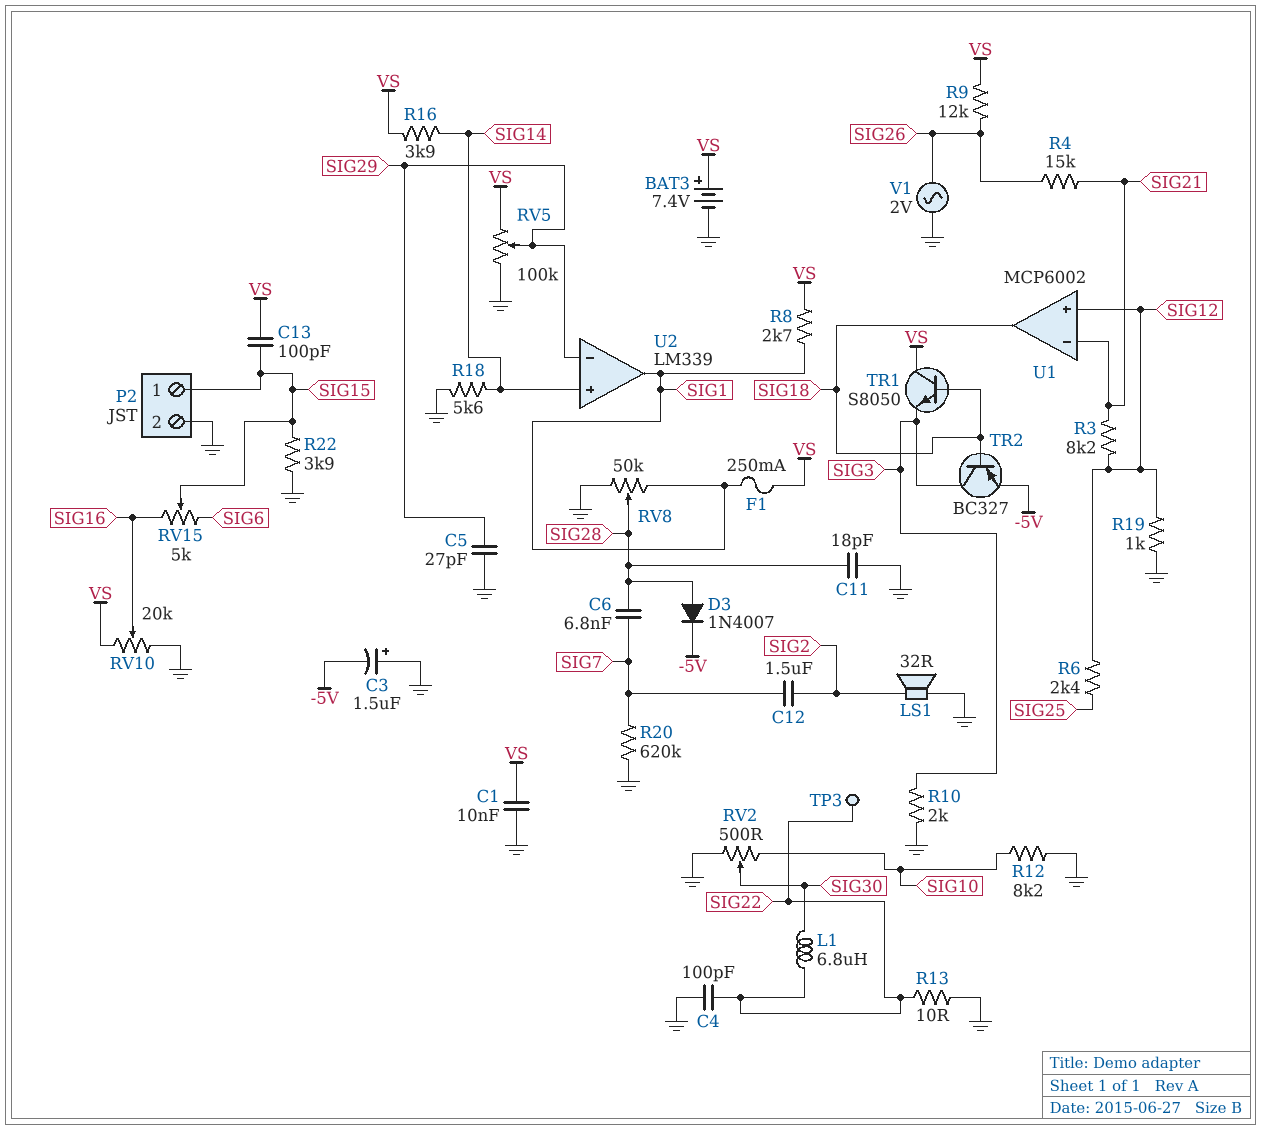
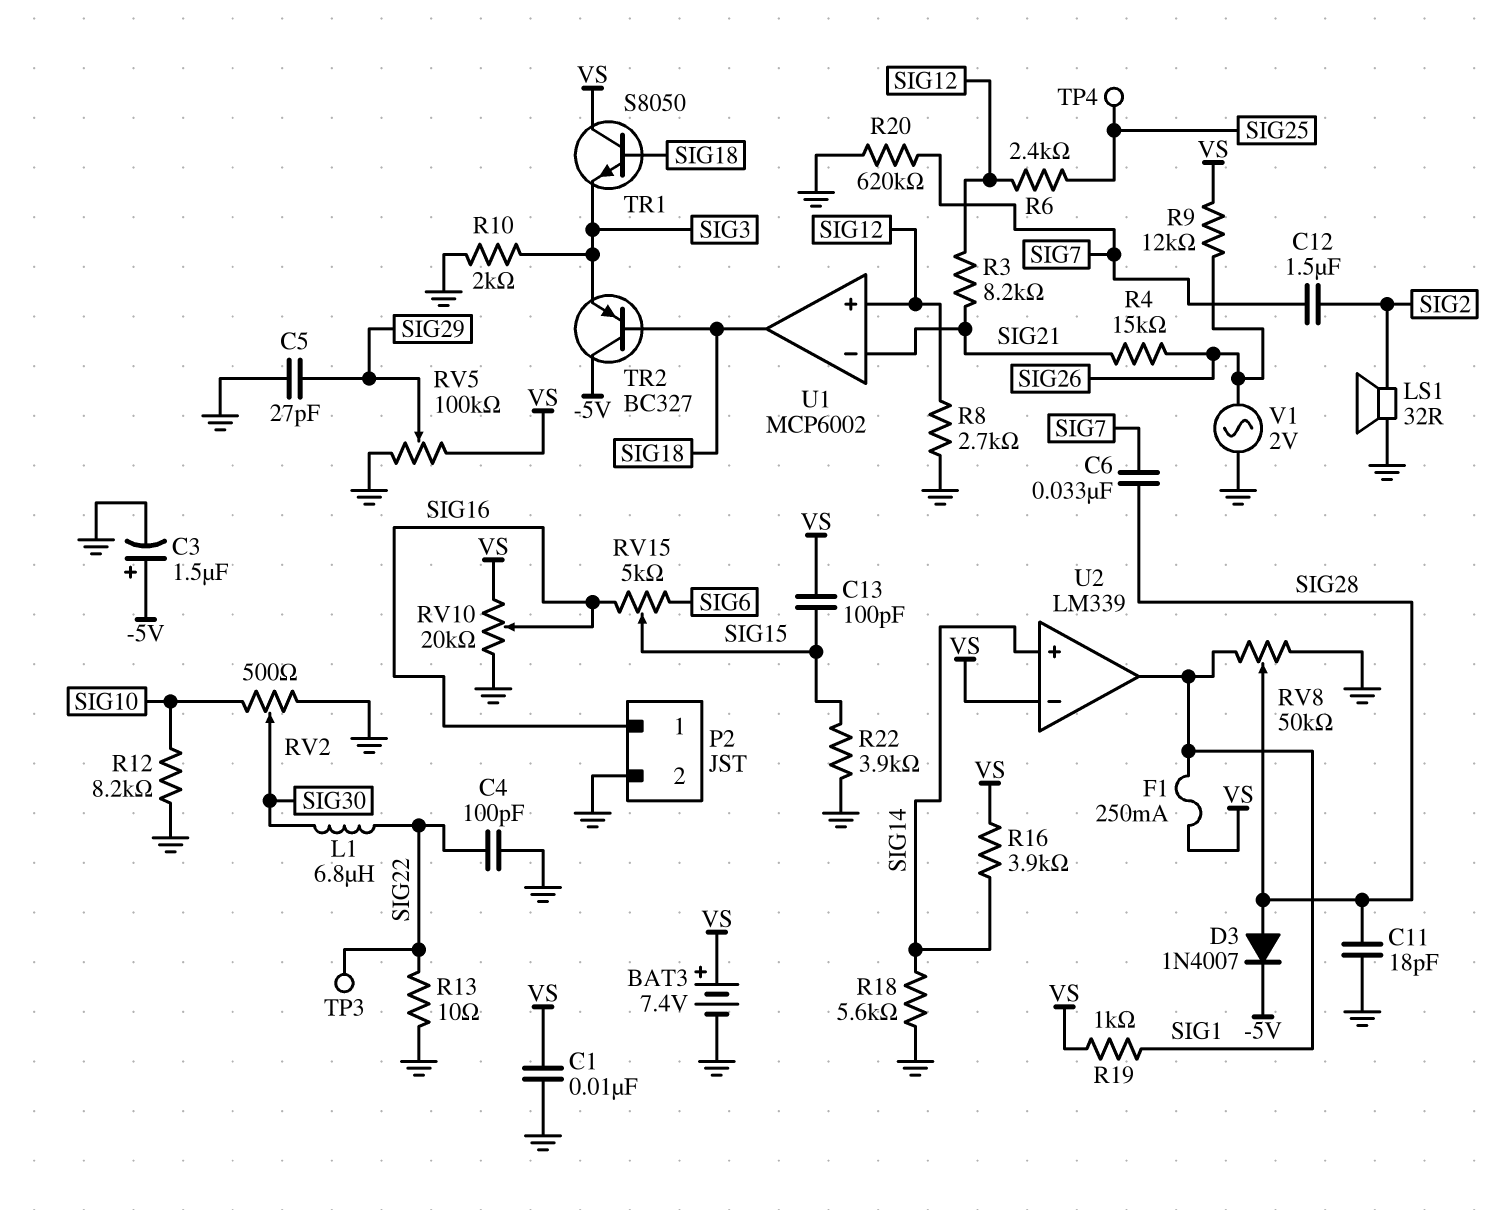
C3: 1.5uF (plus GND, minus -5V) -> 1.5uF (plus -5V, minus GND)
C6: 6.8nF (SIG7, SIG28) -> 33nF (SIG7, SIG28)
P2 pin 1: SIG15 -> SIG16
R8: 2.7k (SIG1, VS) -> 2.7k (GND, SIG12)
R19: 1k (GND, SIG12) -> 1k (SIG1, VS)
TP4: none -> test point (SIG25)
TR2: PNP BC327 (B SIG18, C SIG3, E -5V) -> PNP BC327 (B SIG18, C -5V, E SIG3)
U2 pin in-: SIG29 -> VS

